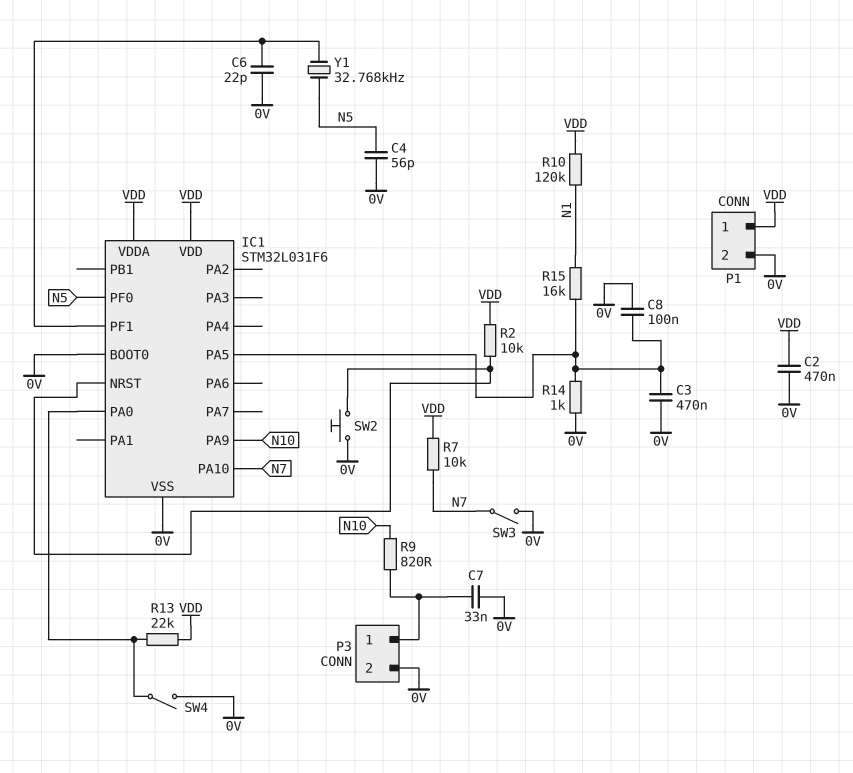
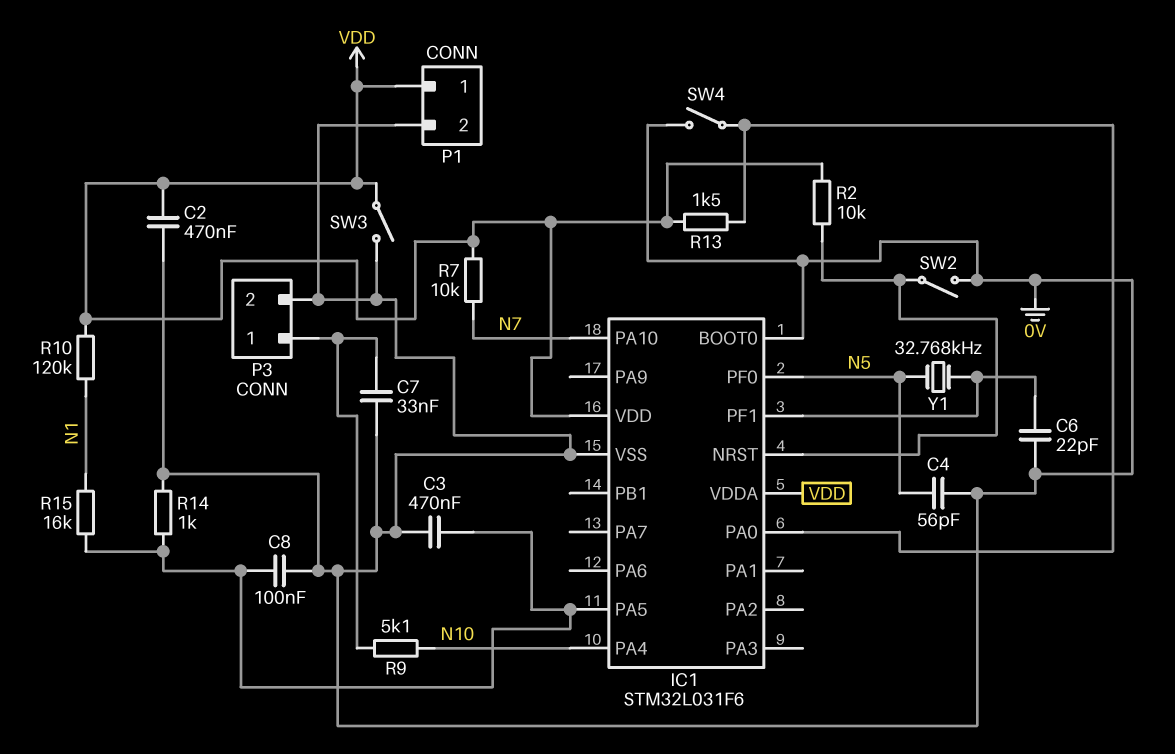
IC1 pin PA4: none -> N10
IC1 pin PA9: N10 -> none
R9: 820 (N10, P3/1) -> 5.1k (N10, P3/1)
R13: 22k (IC1/PA0, VDD) -> 1.5k (IC1/PA0, VDD)
SW2: button (0V, IC1/NRST) -> switch (0V, IC1/NRST)
SW3: switch (0V, N7) -> switch (0V, VDD)

